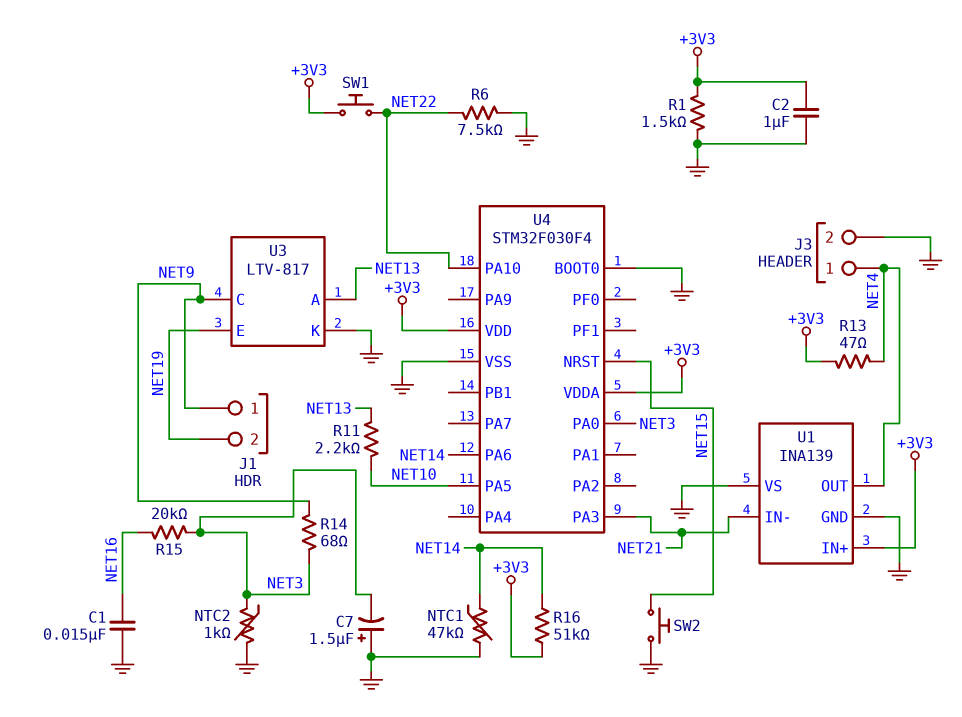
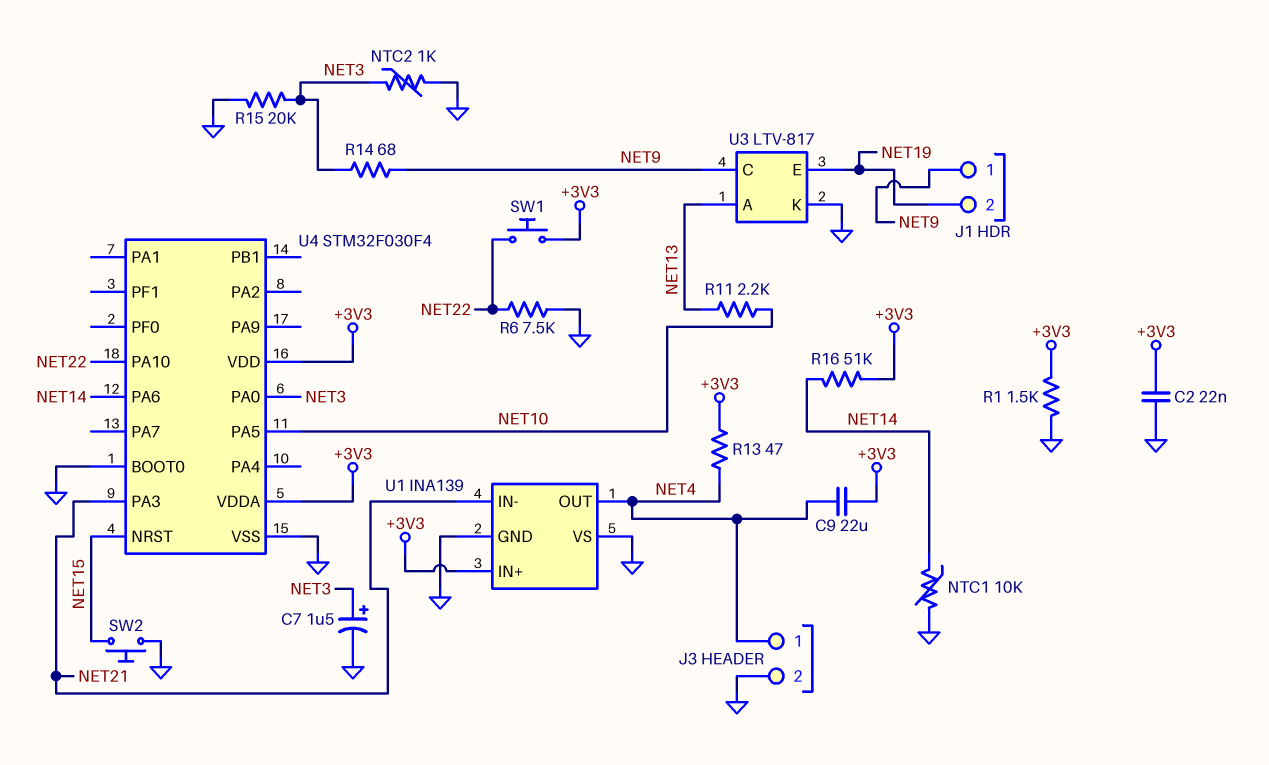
C1: 15nF (GND, NET16) -> none
C2: 1uF (+3V3, GND) -> 22nF (+3V3, GND)
C7: 1.5uF (plus GND, minus NET3) -> 1.5uF (plus NET3, minus GND)
C9: none -> 22uF (+3V3, NET4)
NTC1: 47k (GND, NET14) -> 10k (GND, NET14)
R15: 20k (NET3, NET16) -> 20k (GND, NET3)

